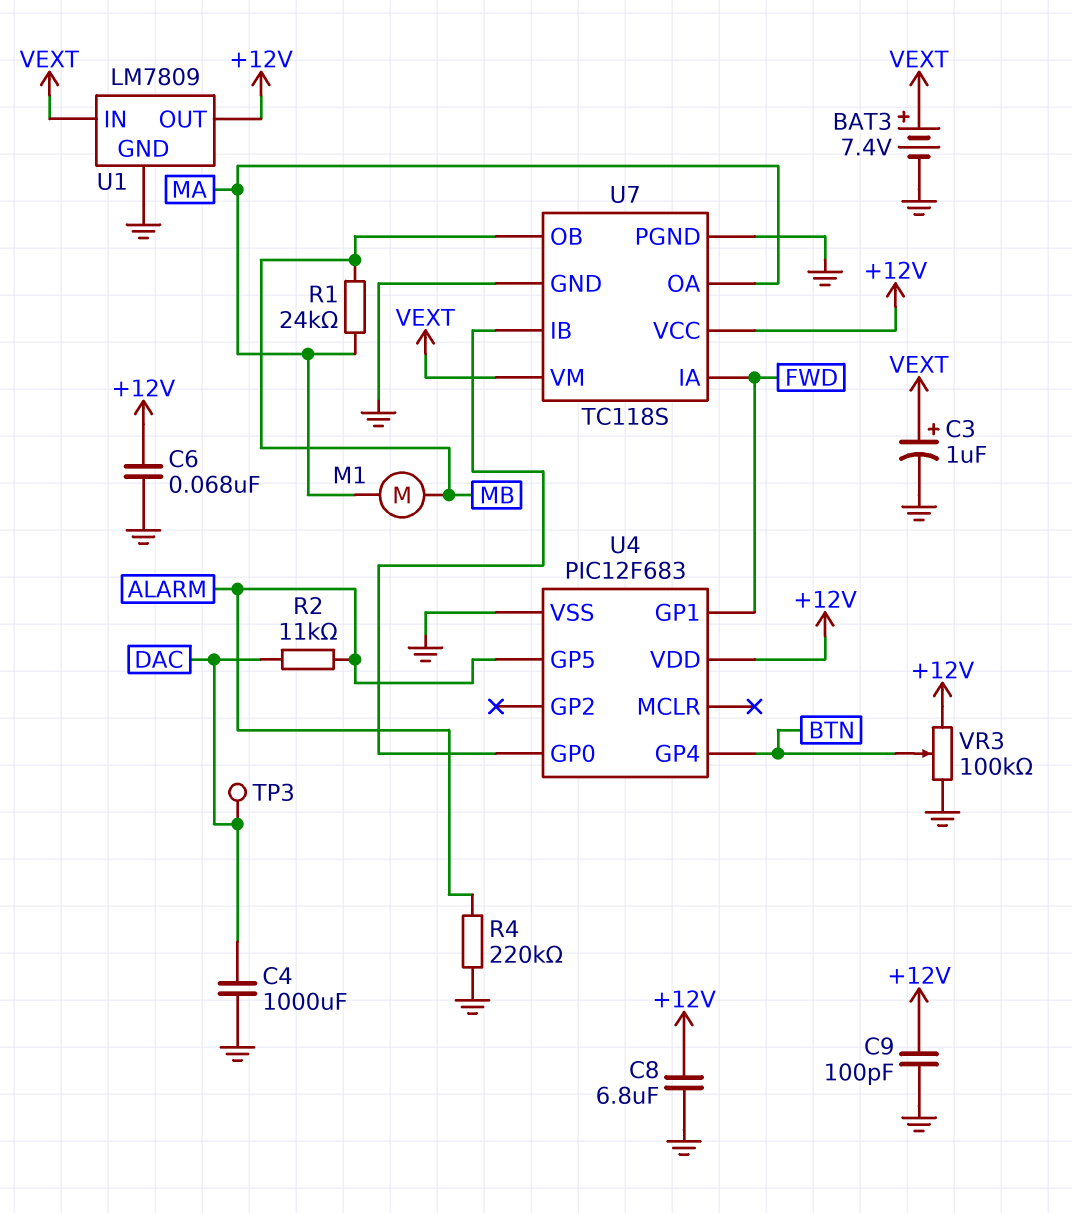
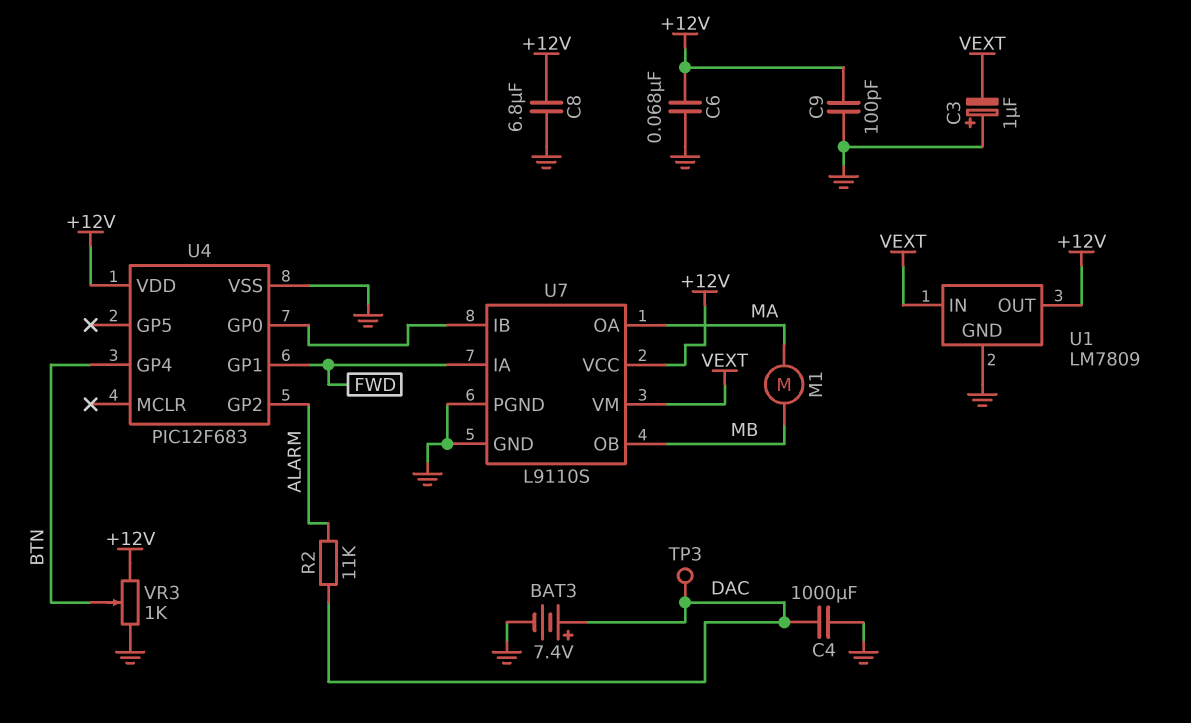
BAT3: 7.4V (plus VEXT, minus GND) -> 7.4V (plus DAC, minus GND)
C3: 1uF (plus VEXT, minus GND) -> 1uF (plus GND, minus VEXT)
R1: 24k (MA, MB) -> none
R4: 220k (ALARM, GND) -> none
U4 pin GP2: none -> ALARM
U4 pin GP5: ALARM -> none
U7: TC118S -> L9110S
VR3: 100k (+12V, GND, wiper BTN) -> 1k (+12V, GND, wiper BTN)

